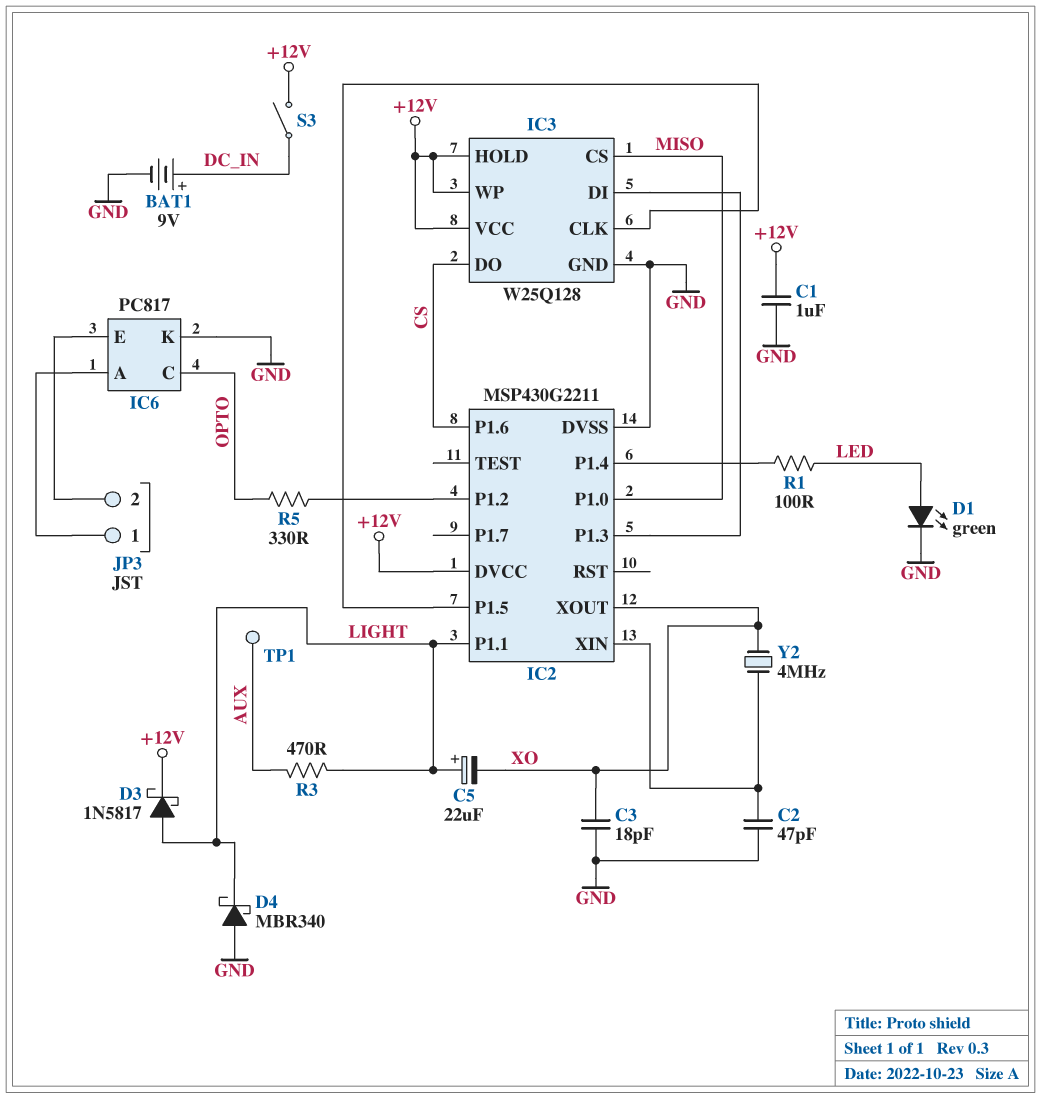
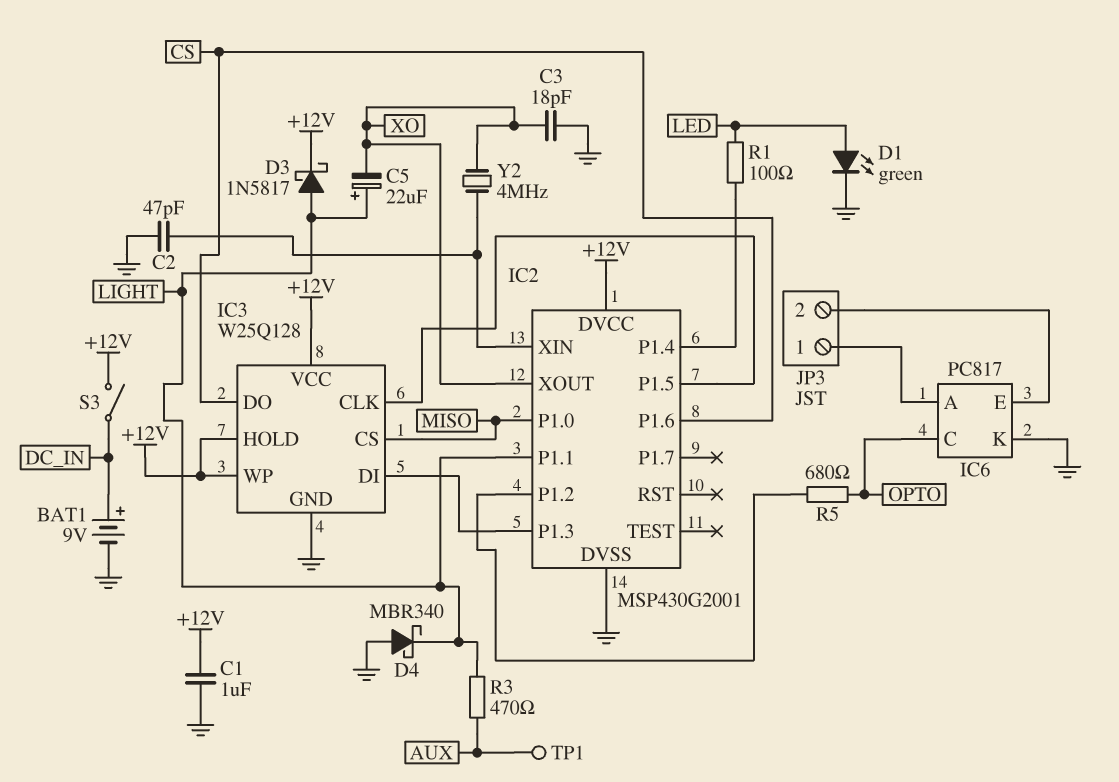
IC2: MSP430G2211 -> MSP430G2001
R5: 330 (IC2/P1.2, OPTO) -> 680 (IC2/P1.2, OPTO)

